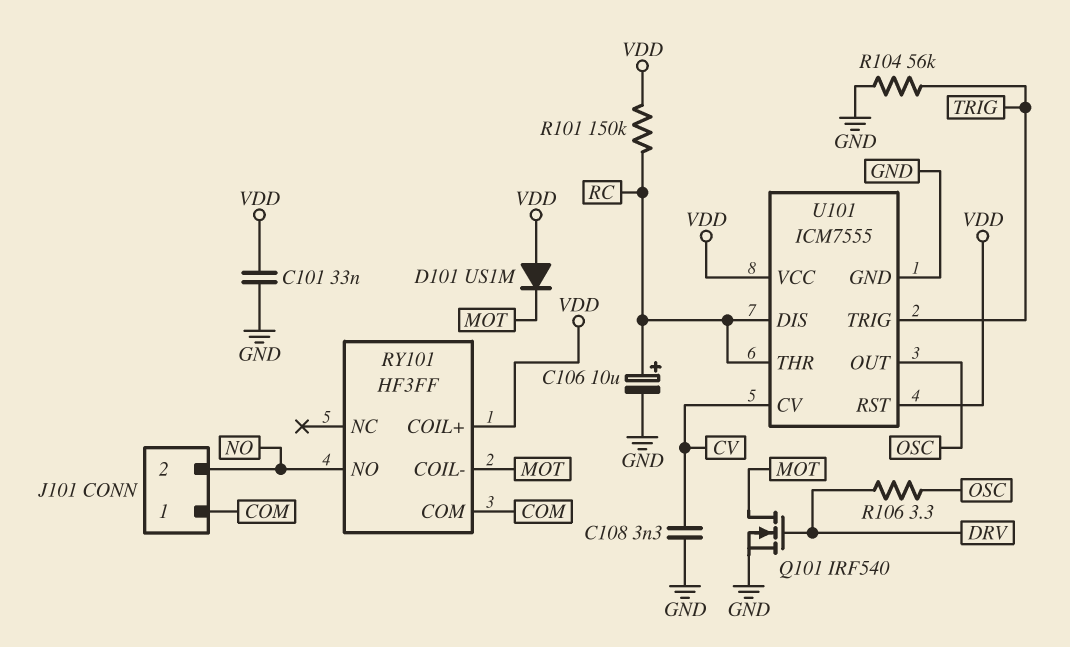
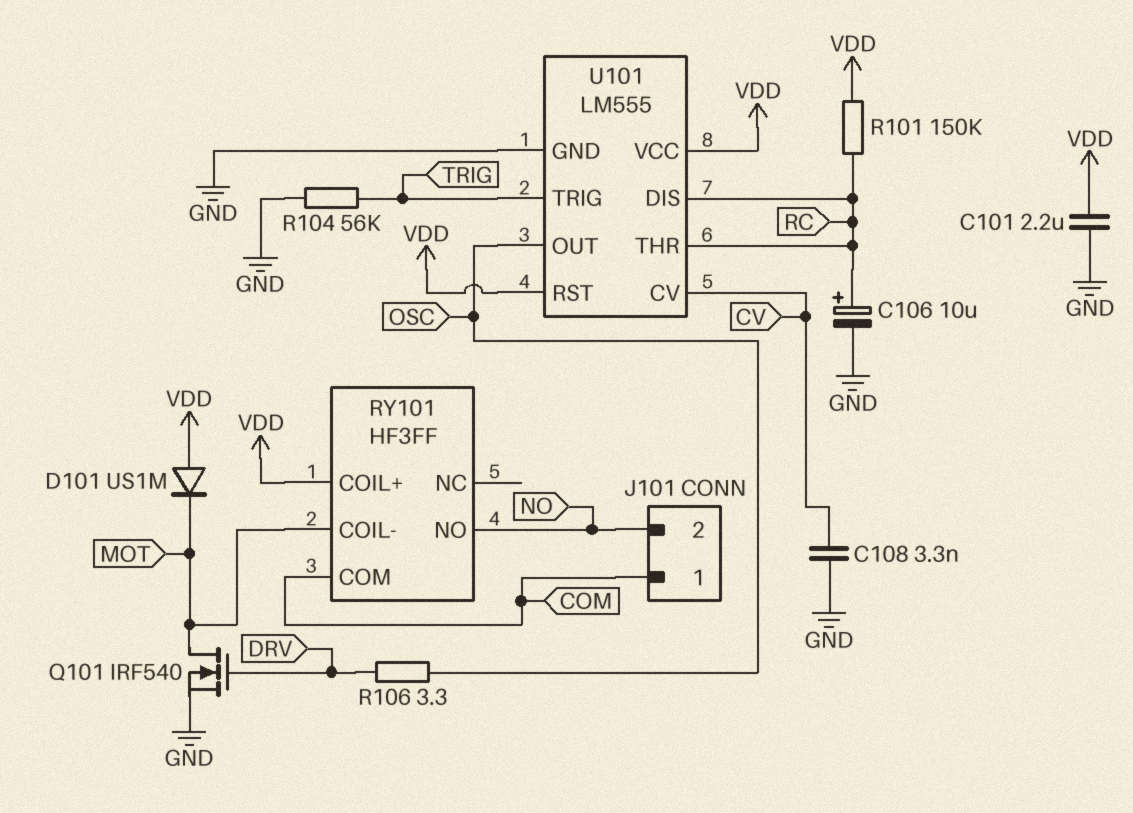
C101: 33nF (GND, VDD) -> 2.2uF (GND, VDD)
U101: ICM7555 -> LM555

